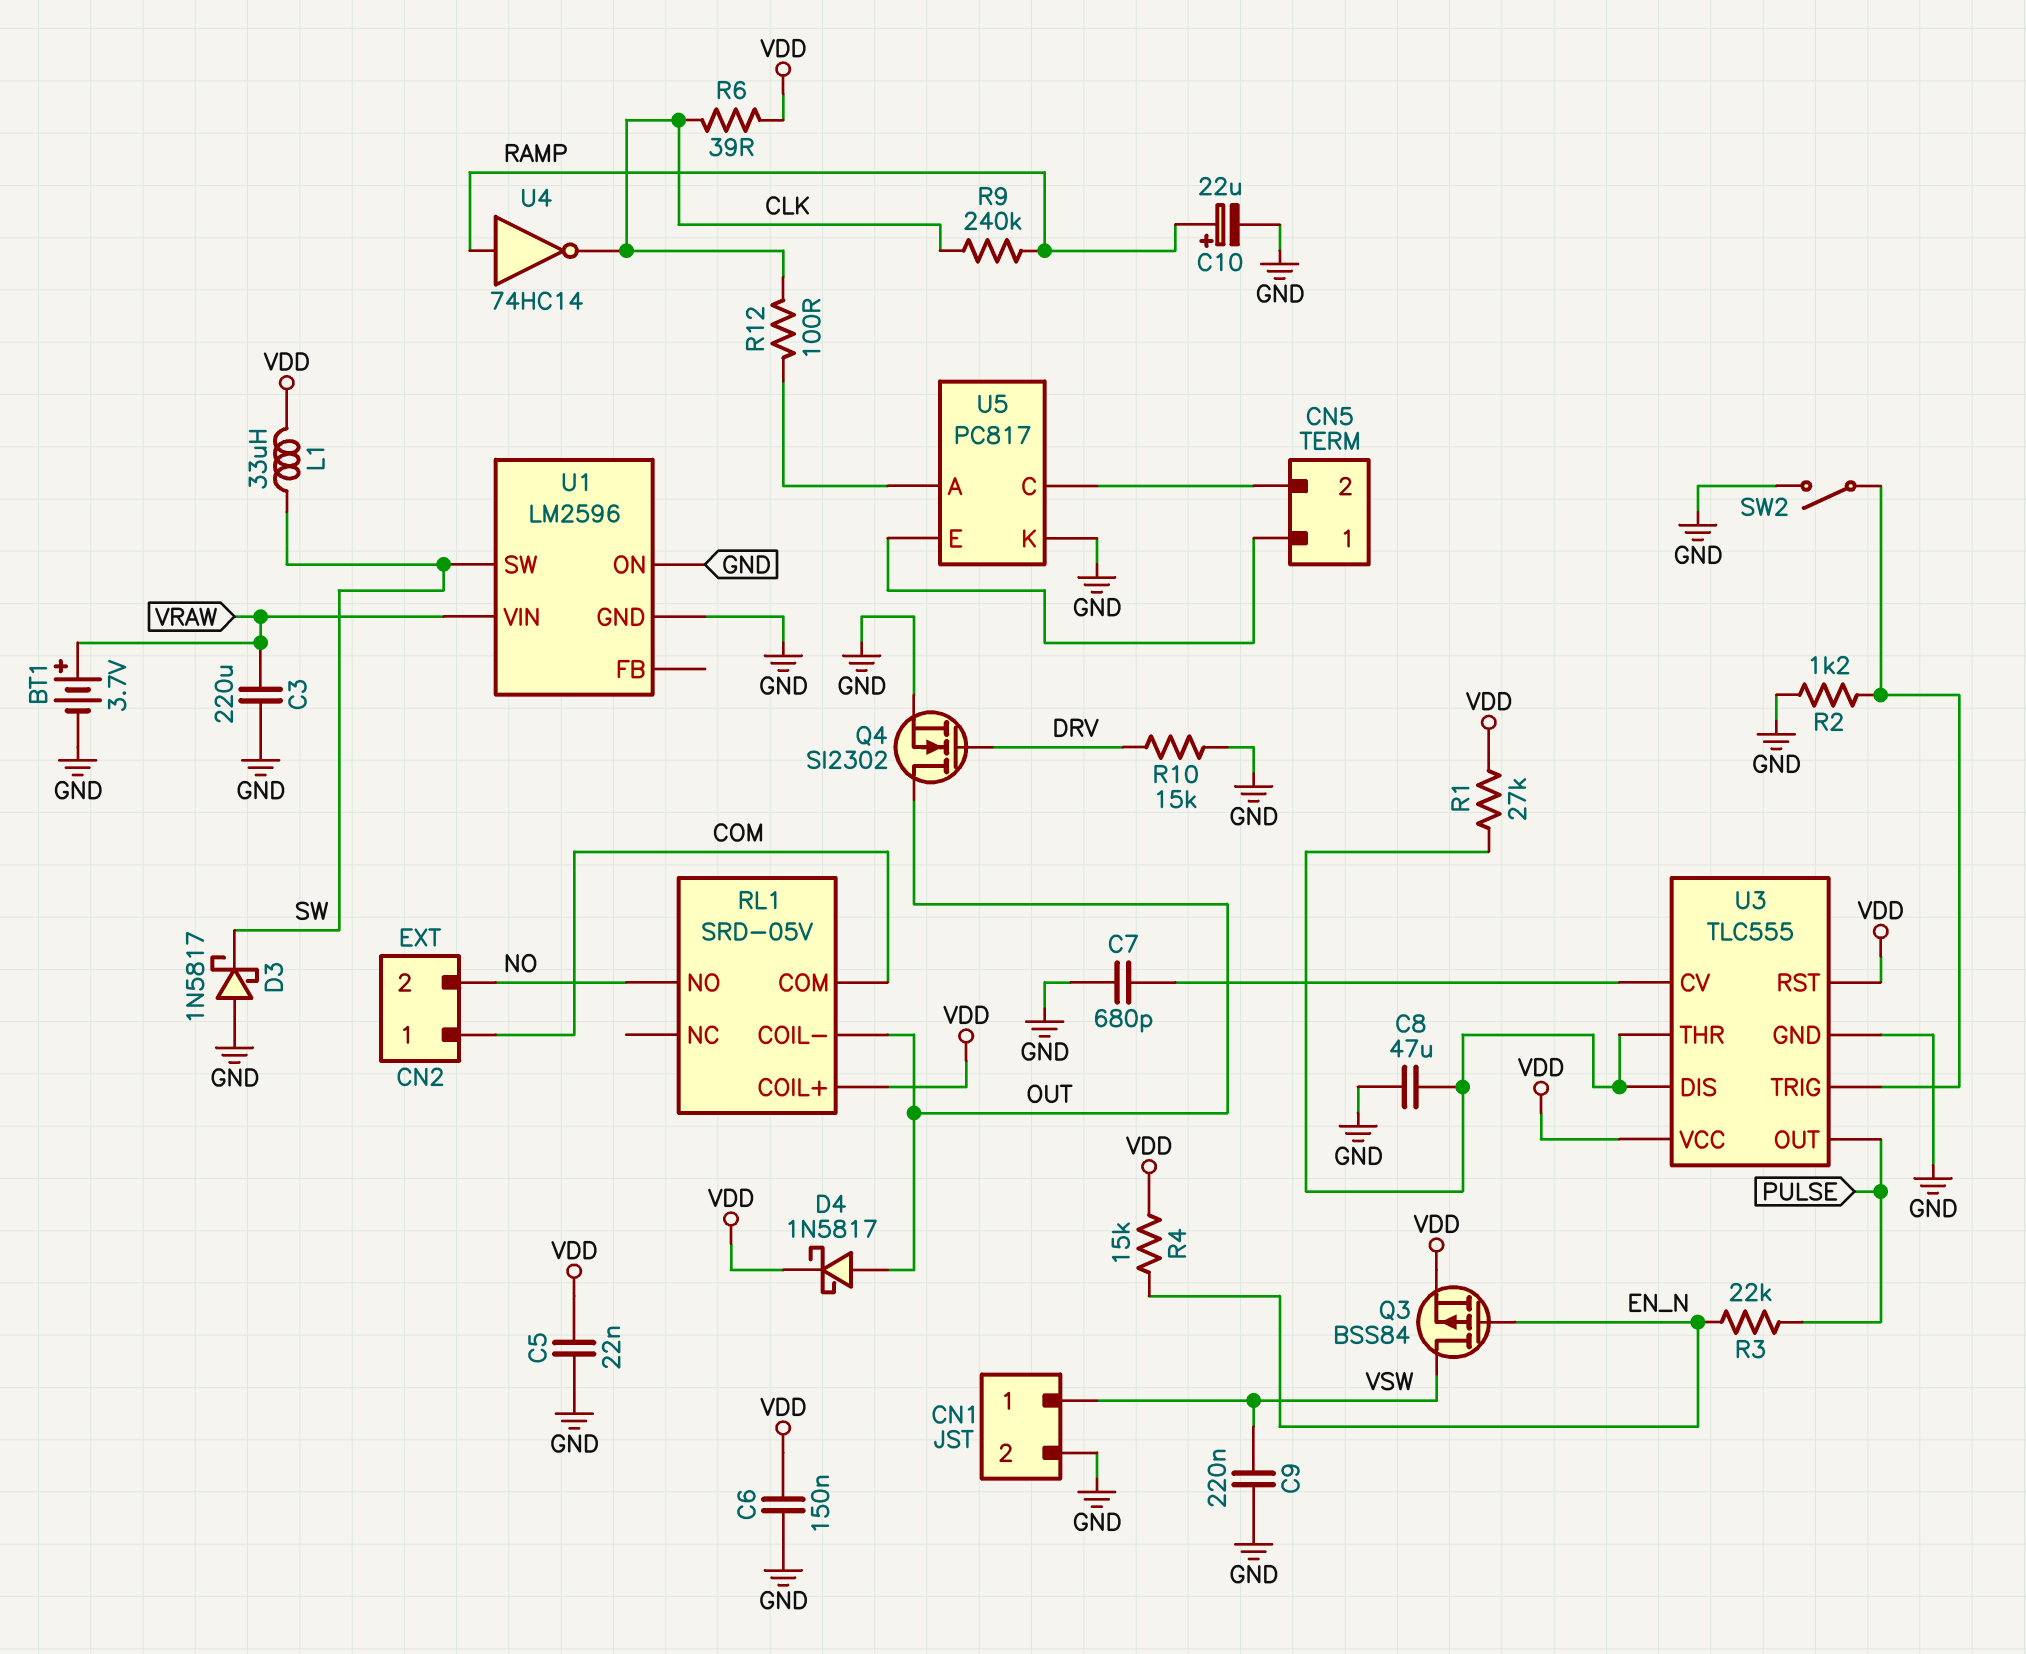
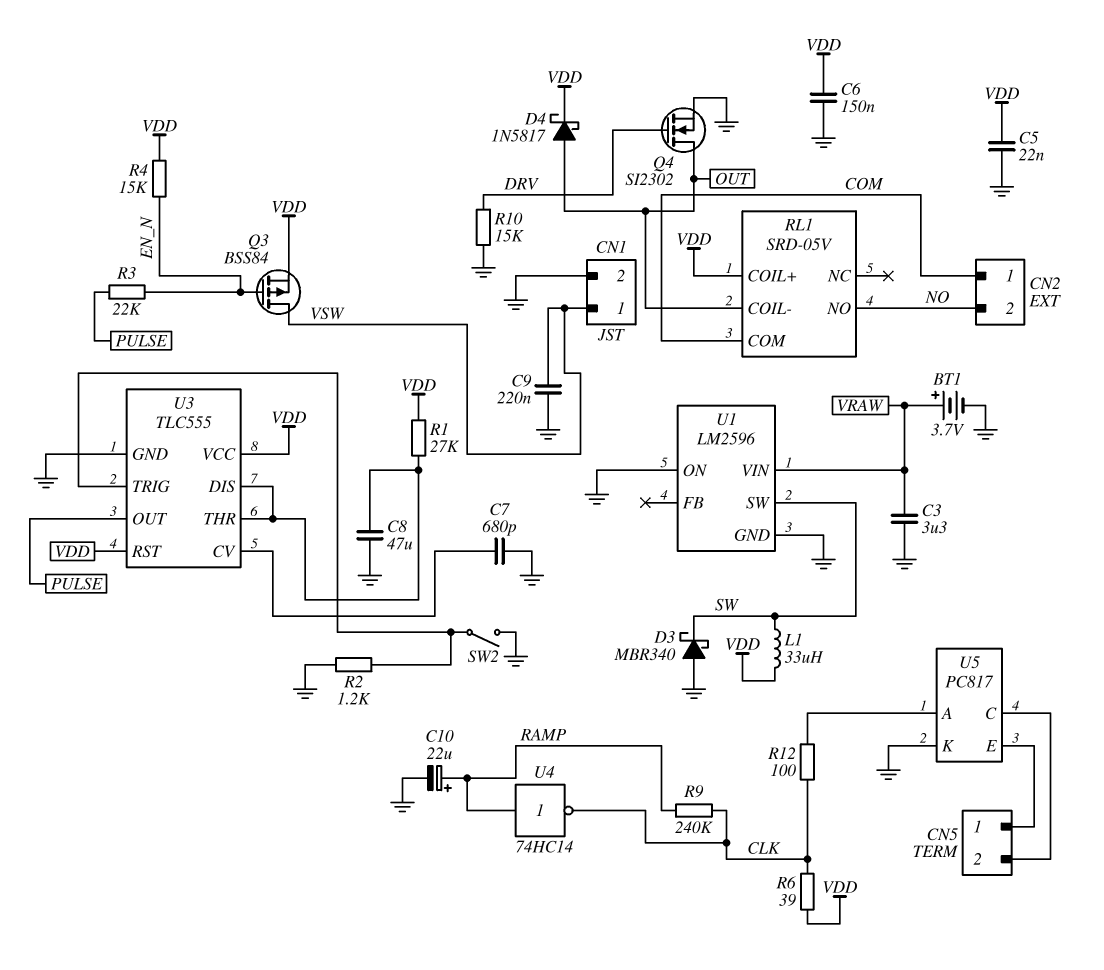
C3: 220uF (GND, VRAW) -> 3.3uF (GND, VRAW)
D3: schottky 1N5817 (A GND, K SW) -> schottky MBR340 (A GND, K SW)

